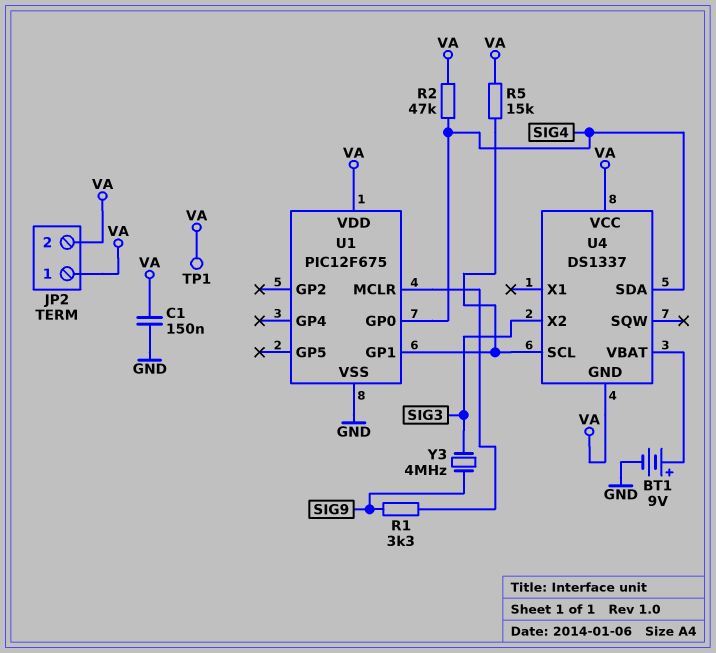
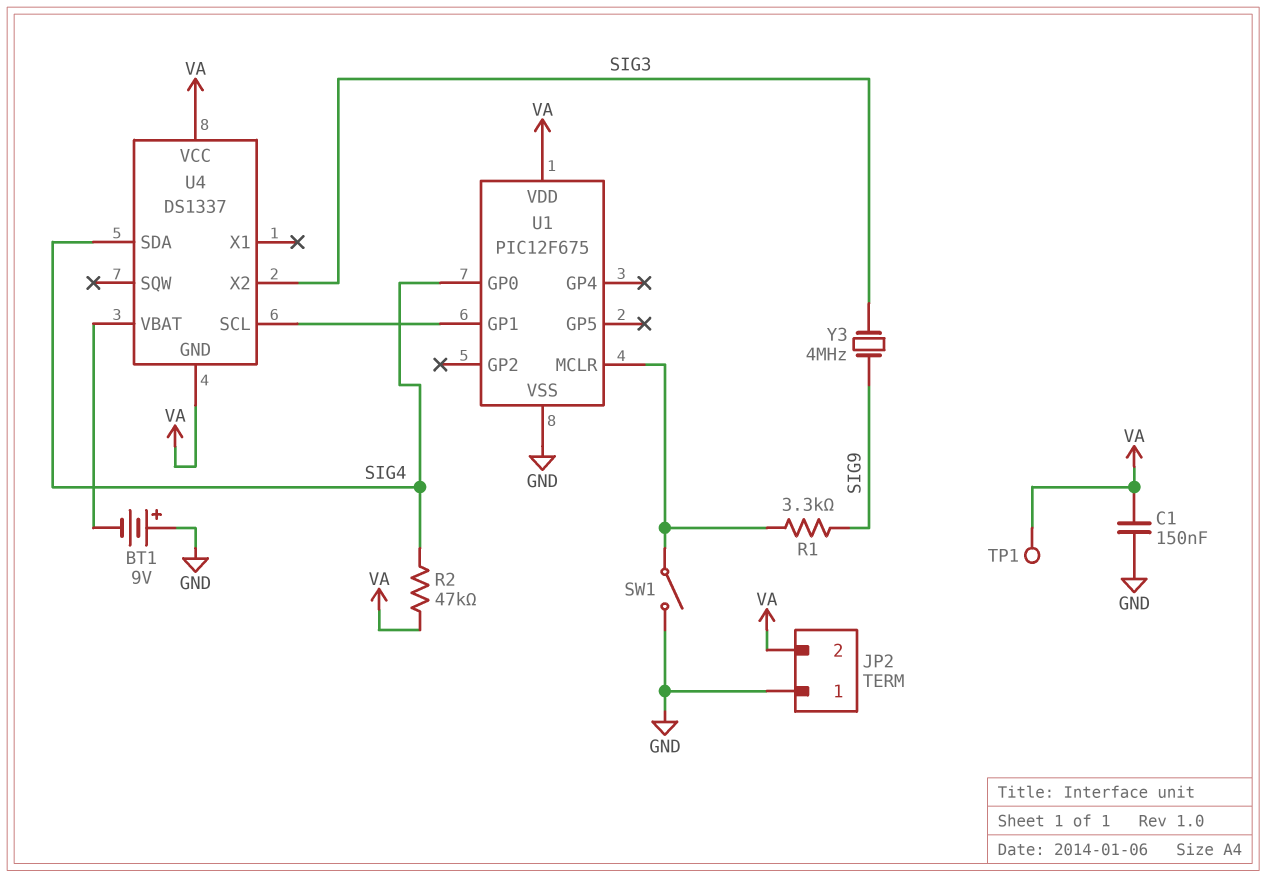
BT1: 9V (plus U4/VBAT, minus GND) -> 9V (plus GND, minus U4/VBAT)
JP2 pin 1: VA -> GND
R5: 15k (U1/GP1, VA) -> none
SW1: none -> switch (GND, U1/MCLR)

